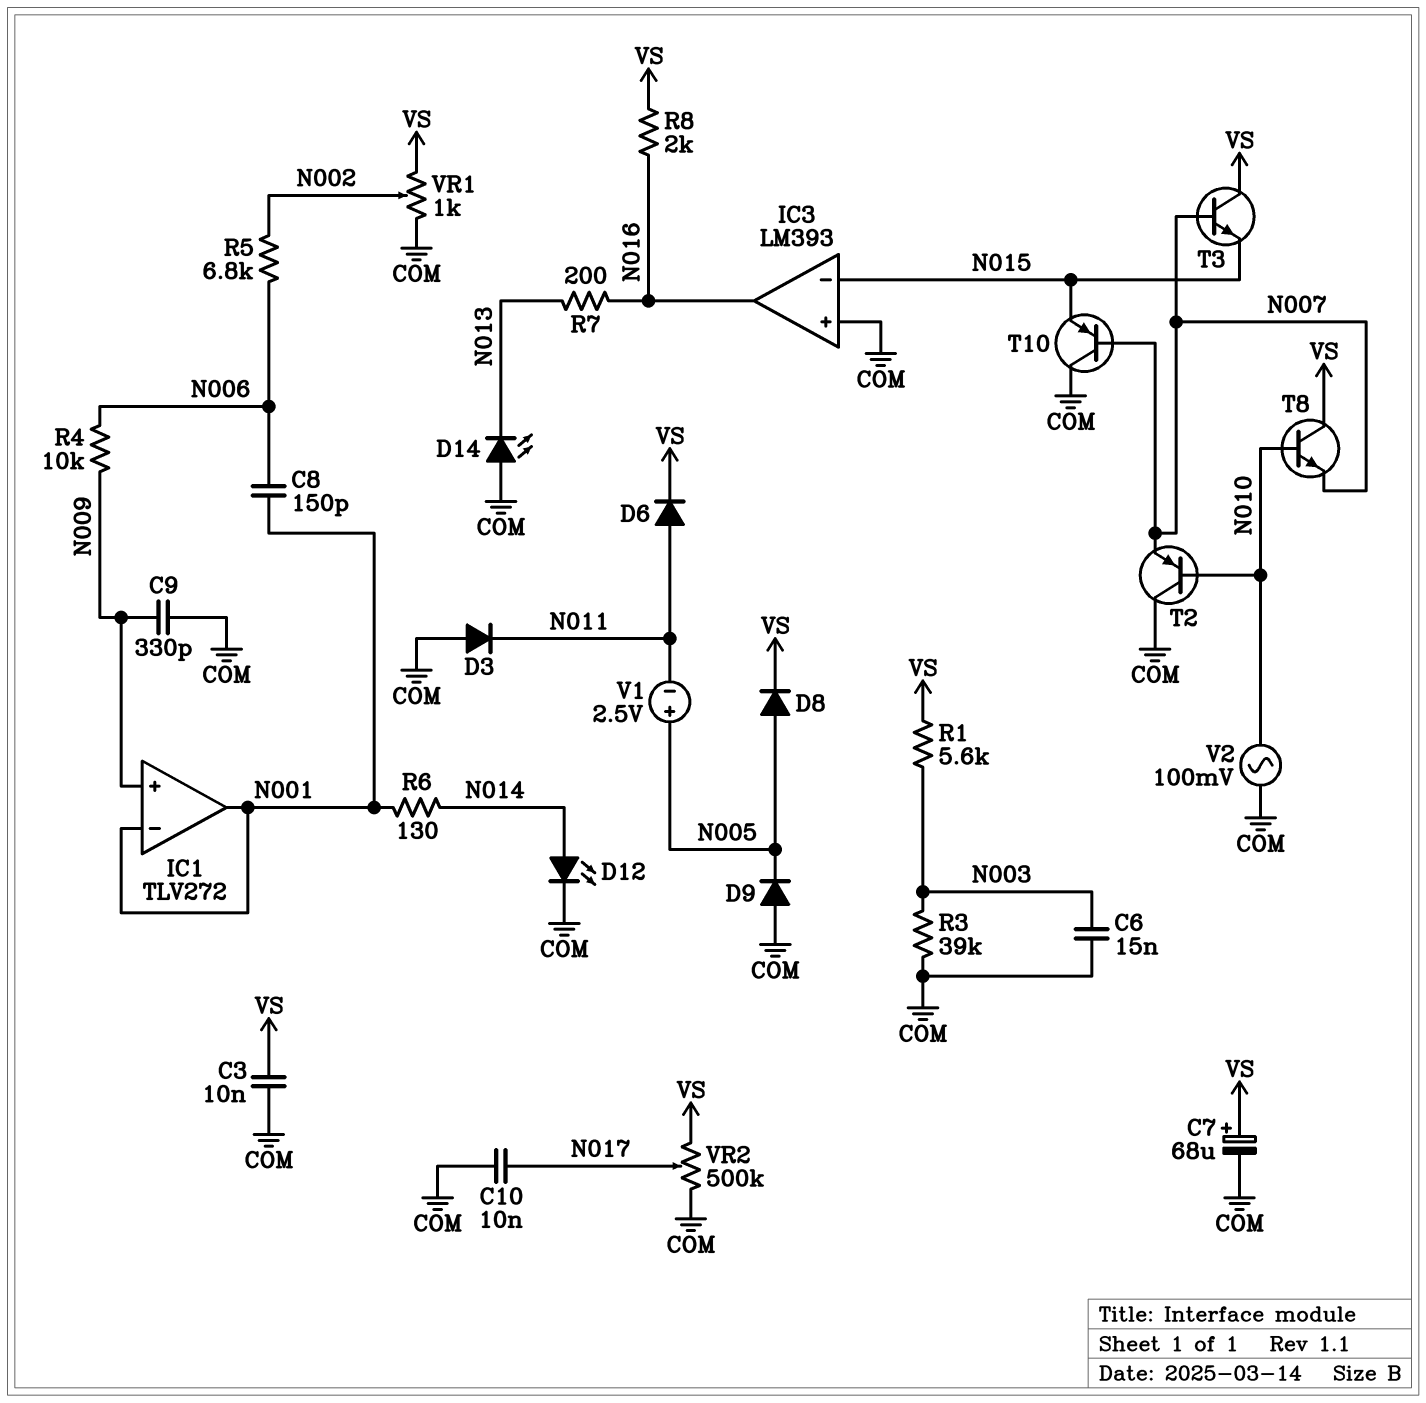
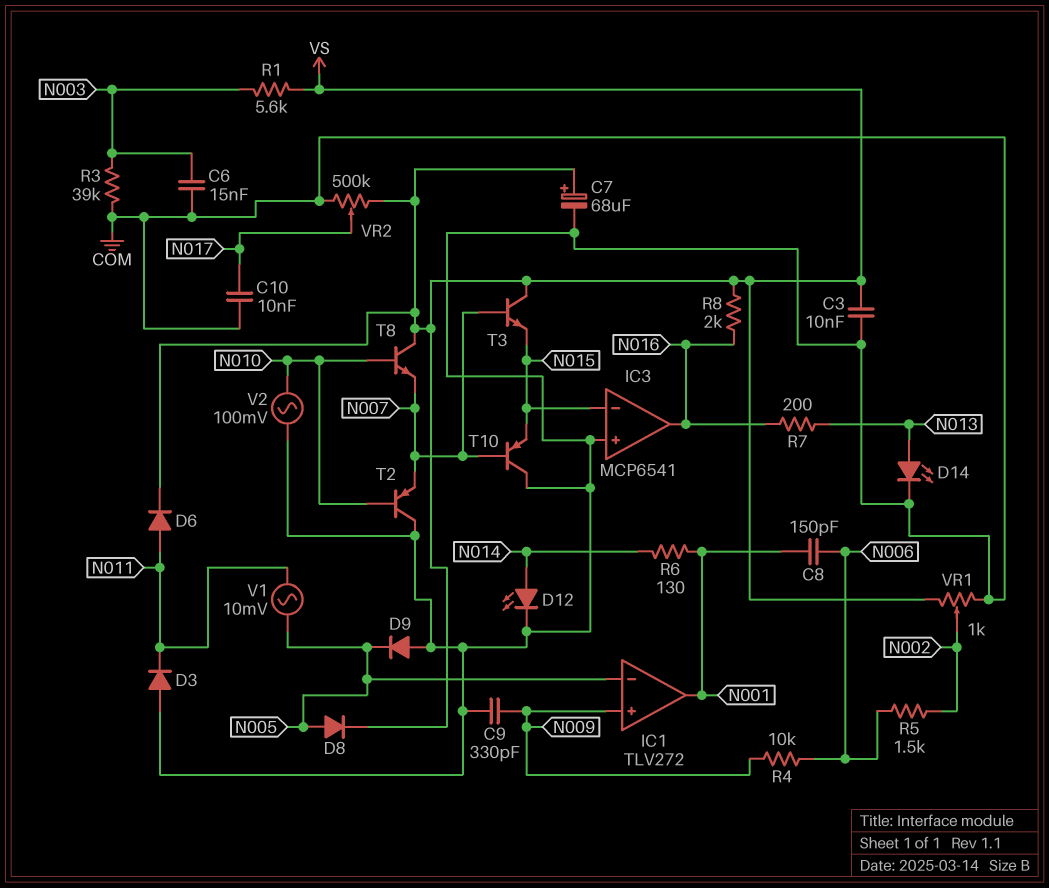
D14: LED (A COM, K N013) -> LED (A N013, K COM)
IC1 pin in-: N001 -> N005
IC3: LM393 -> MCP6541
R5: 6.8k (N002, N006) -> 1.5k (N002, N006)
V1: 2.5V (plus N005, minus N011) -> AC 10mV (N005, N011)

